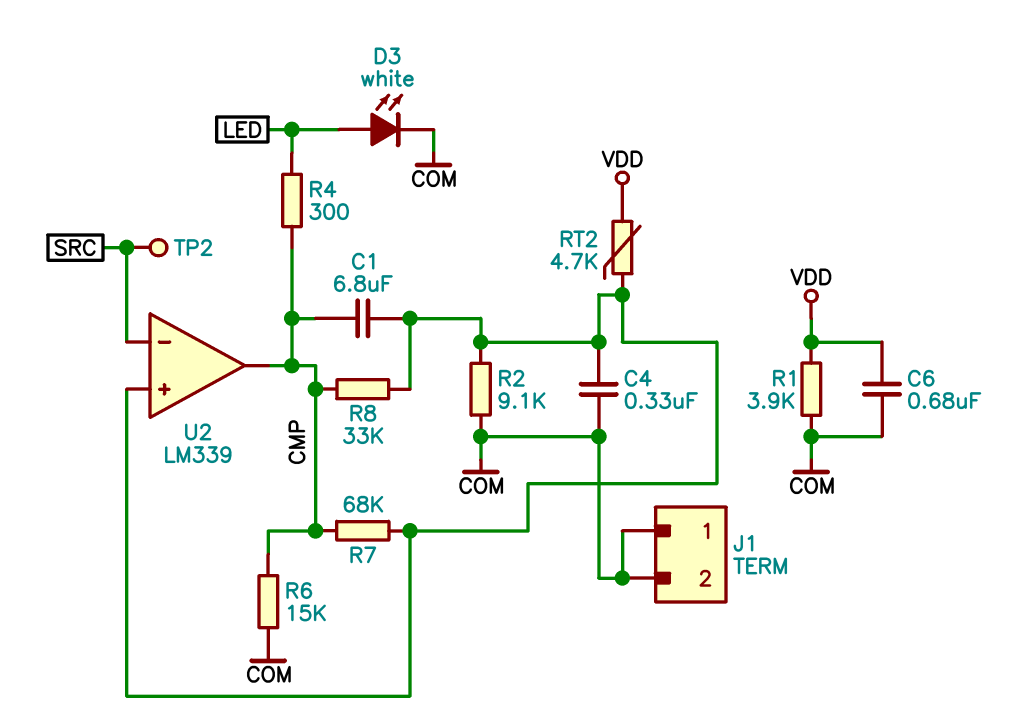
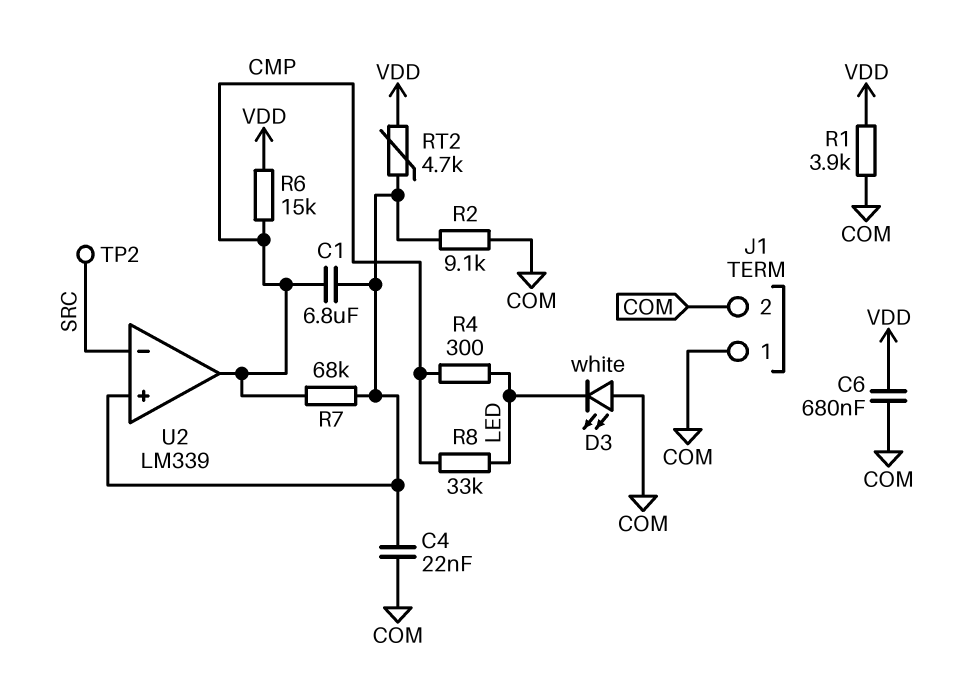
C4: 330nF (COM, U2/in+) -> 22nF (COM, U2/in+)
D3: LED white (A LED, K COM) -> LED white (A COM, K LED)
R6: 15k (CMP, COM) -> 15k (CMP, VDD)
R8: 33k (CMP, U2/in+) -> 33k (CMP, LED)

